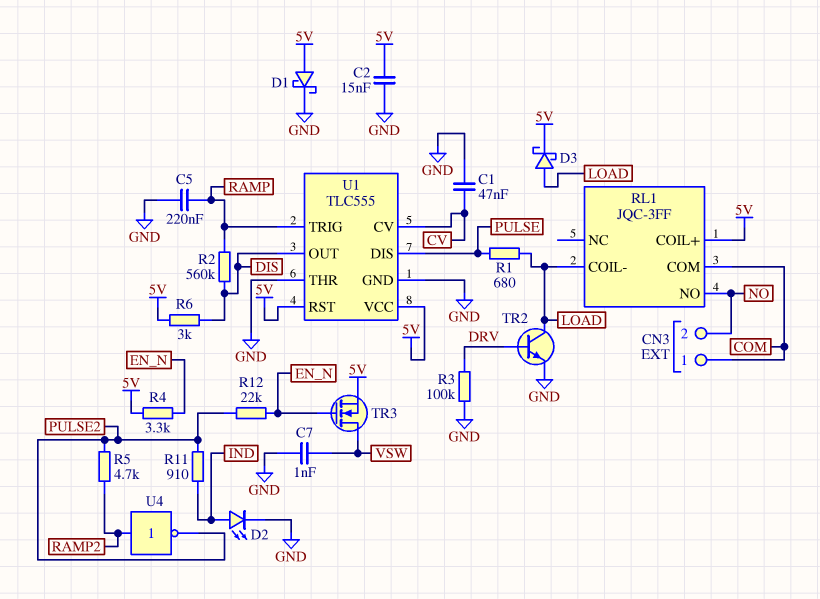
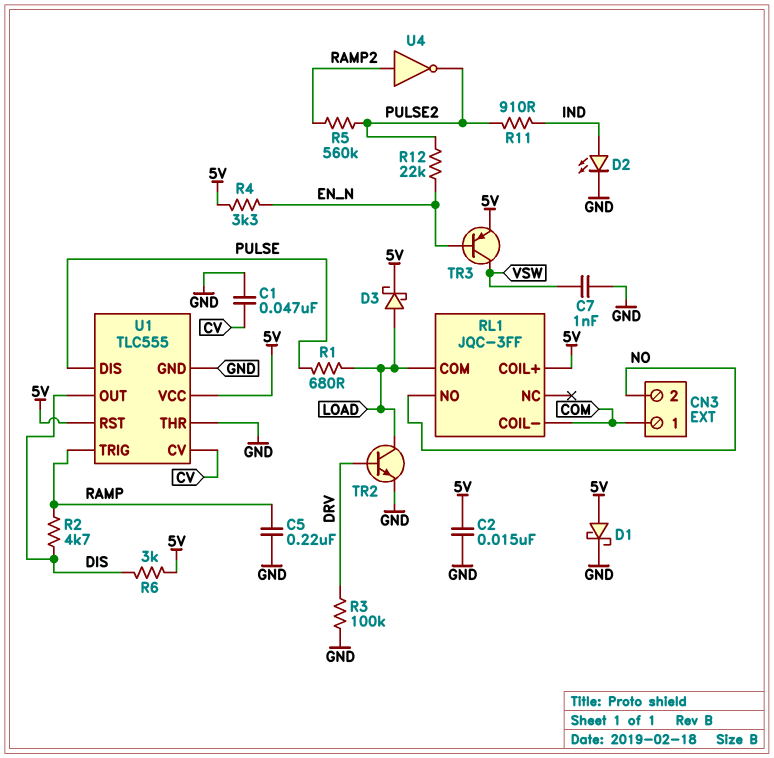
R2: 560k (DIS, RAMP) -> 4.7k (DIS, RAMP)
R5: 4.7k (PULSE2, RAMP2) -> 560k (PULSE2, RAMP2)
RL1 pin COIL-: LOAD -> COM
RL1 pin COM: COM -> LOAD
TR3: NMOS (G EN_N, D VSW, S 5V) -> PNP (B EN_N, C VSW, E 5V)

